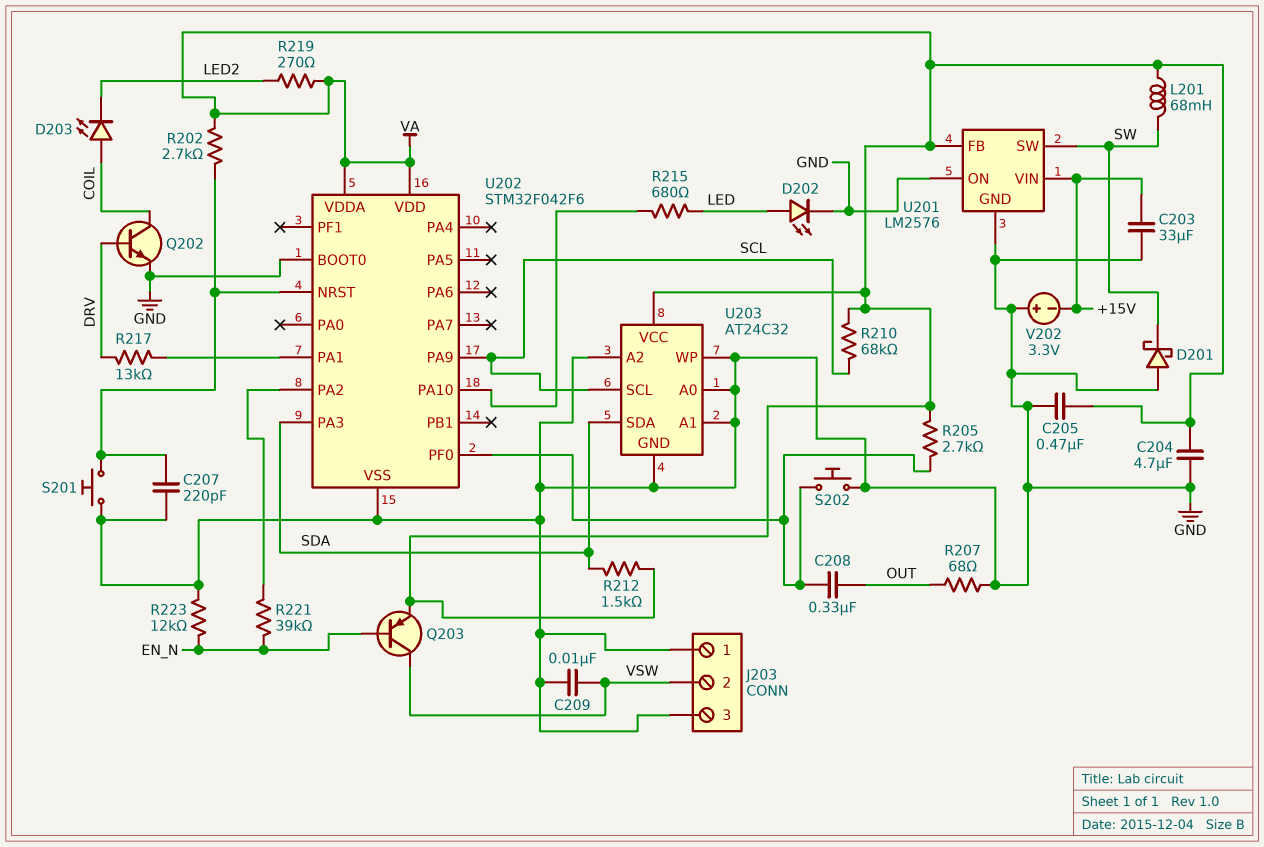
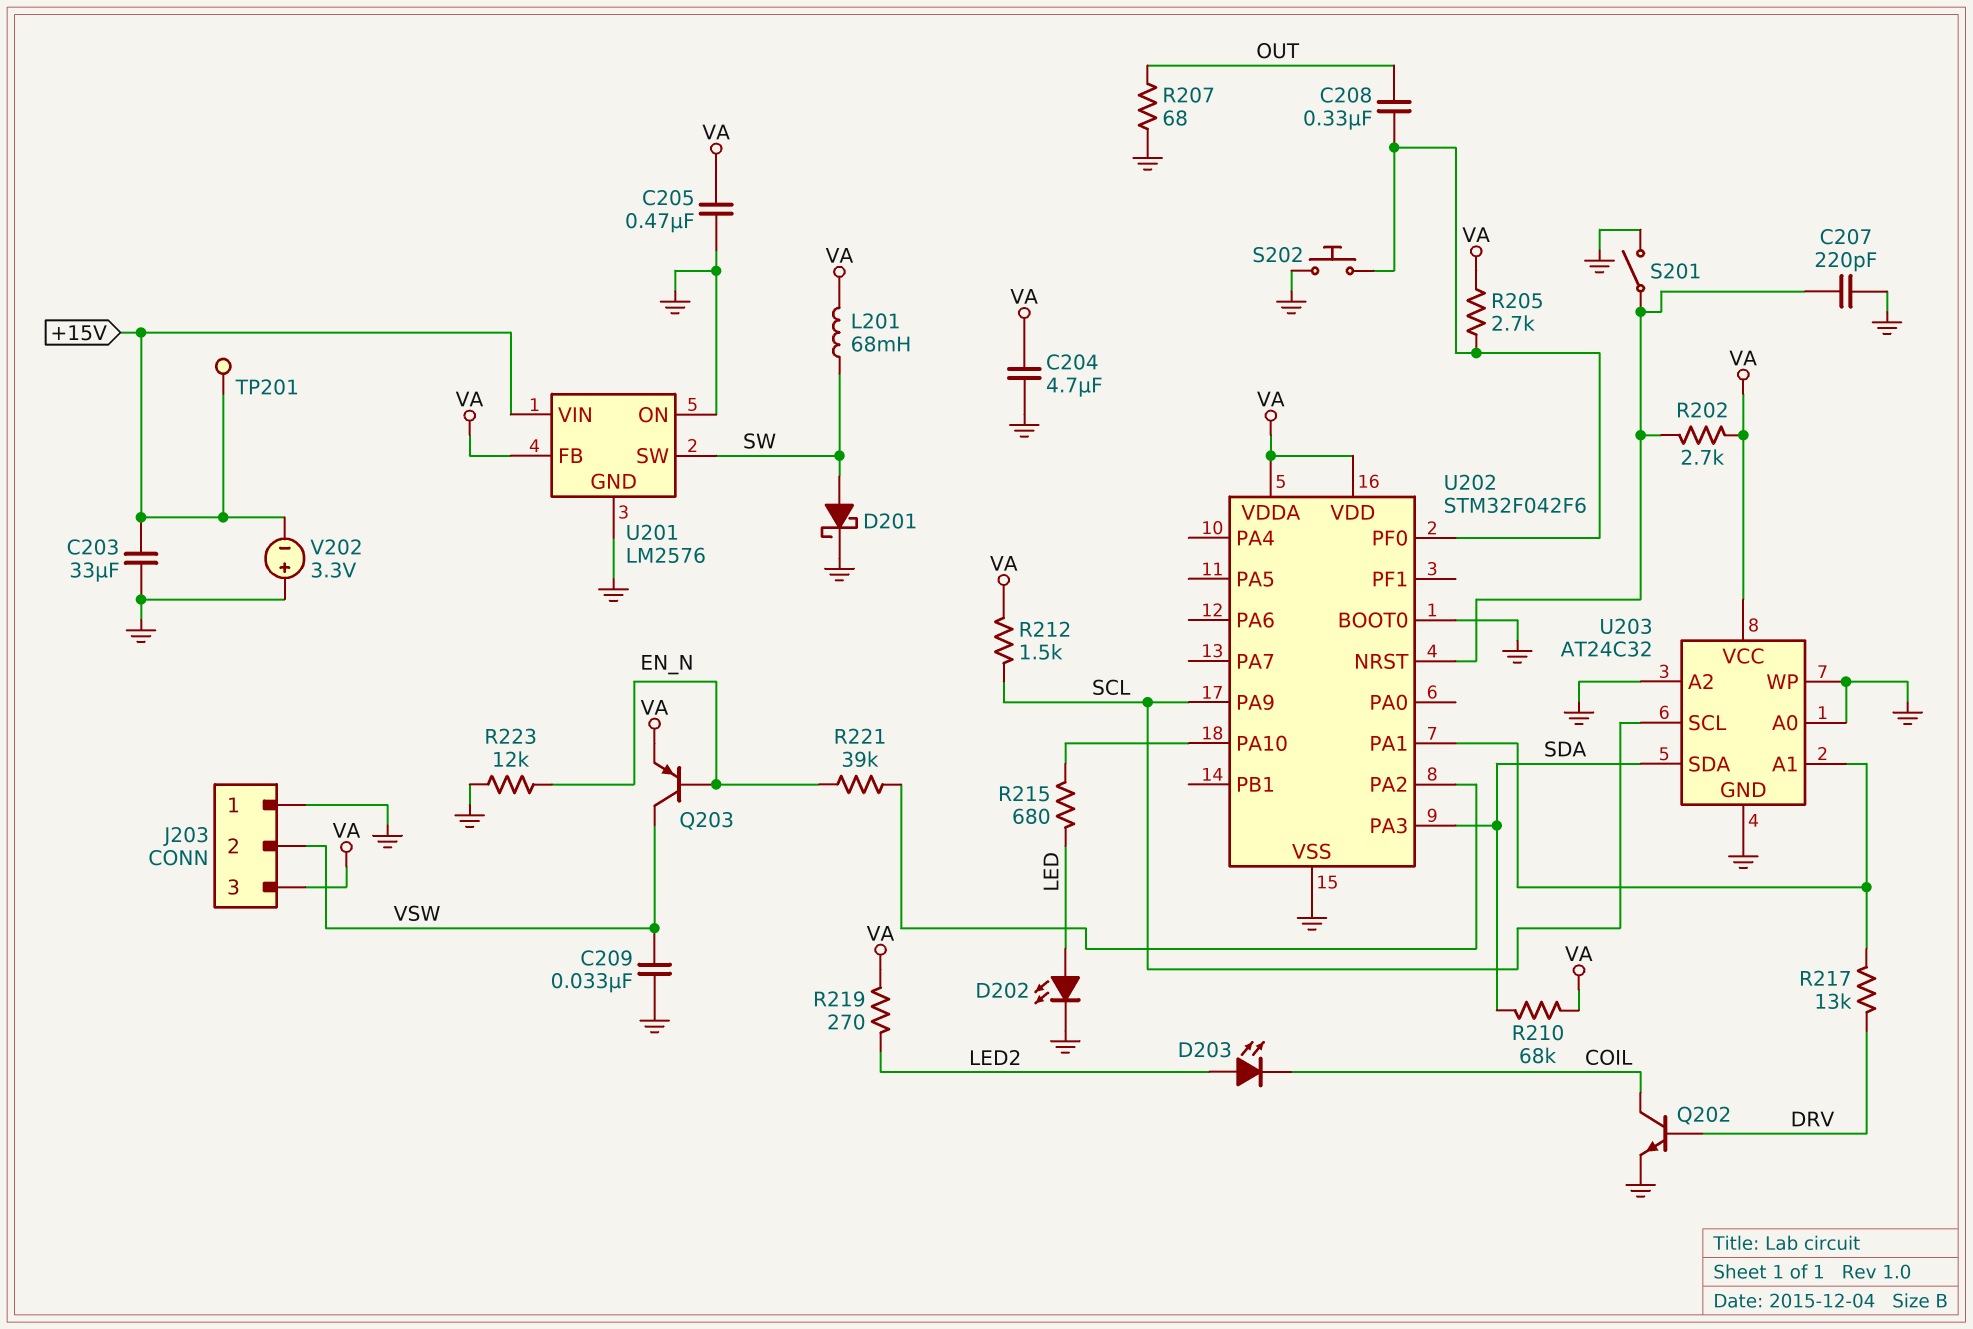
C209: 10nF (GND, VSW) -> 33nF (GND, VSW)
D201: schottky (A GND, K SW) -> schottky (A SW, K GND)
D203: LED (A COIL, K LED2) -> LED (A LED2, K COIL)
J203 pin 3: GND -> VA
R210: 68k (SCL, VA) -> 68k (SDA, VA)
R212: 1.5k (SDA, VA) -> 1.5k (SCL, VA)
S201: button (GND, U202/NRST) -> switch (GND, U202/NRST)
TP201: none -> test point (+15V)
U203 pin A1: GND -> U202/PA1

